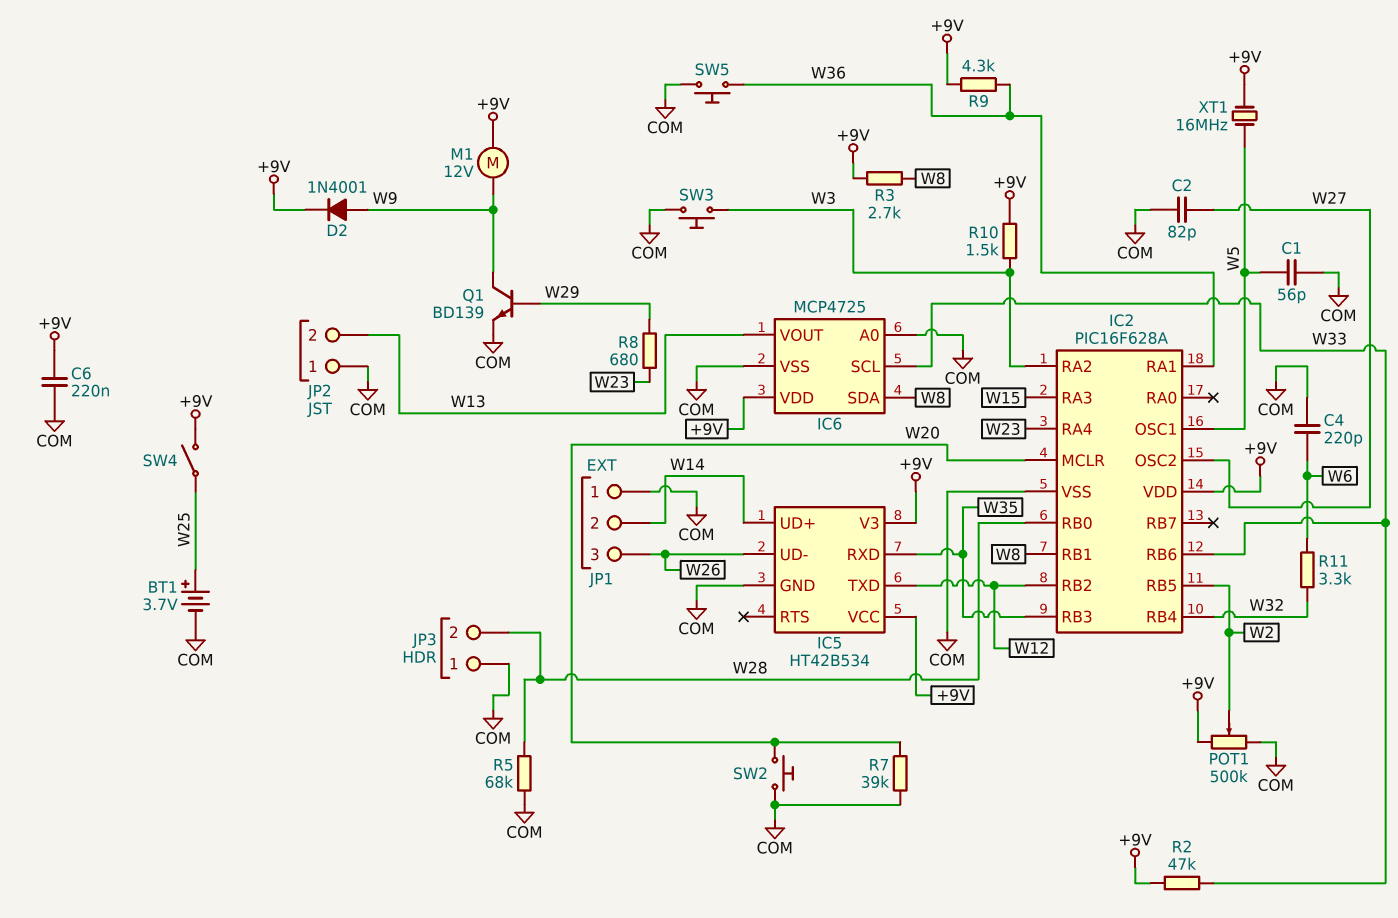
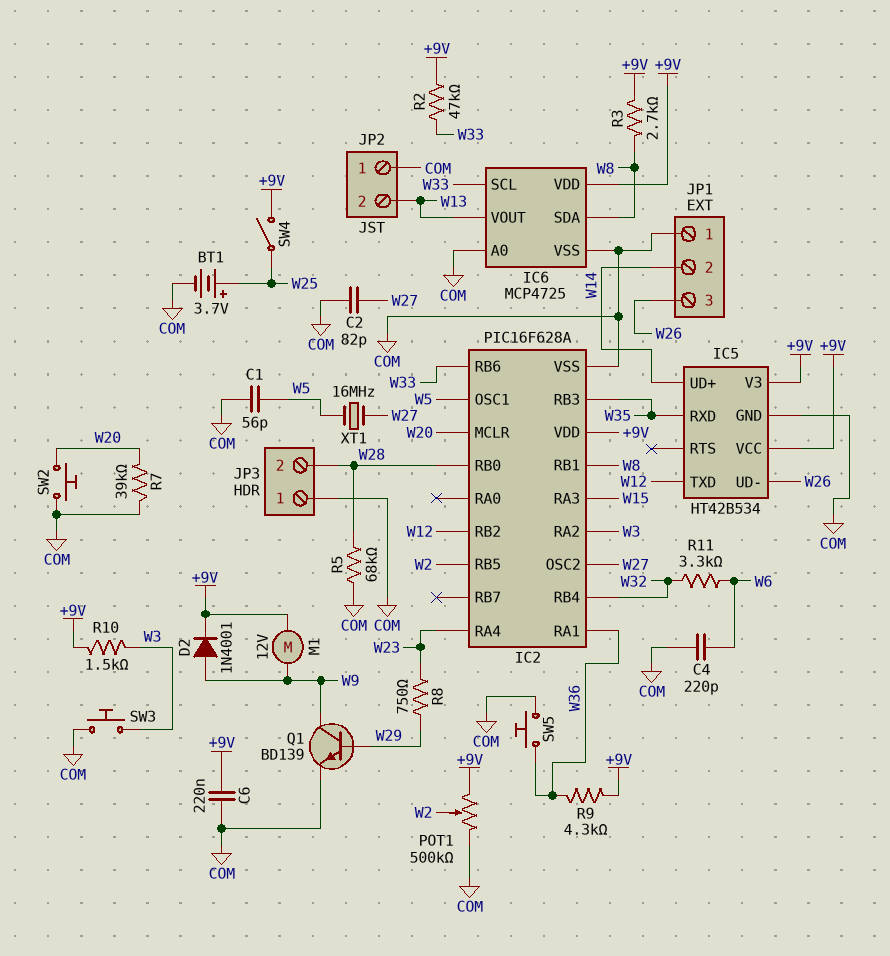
R8: 680 (W23, W29) -> 750 (W23, W29)
XT1: 16MHz (+9V, W5) -> 16MHz (W5, W27)

